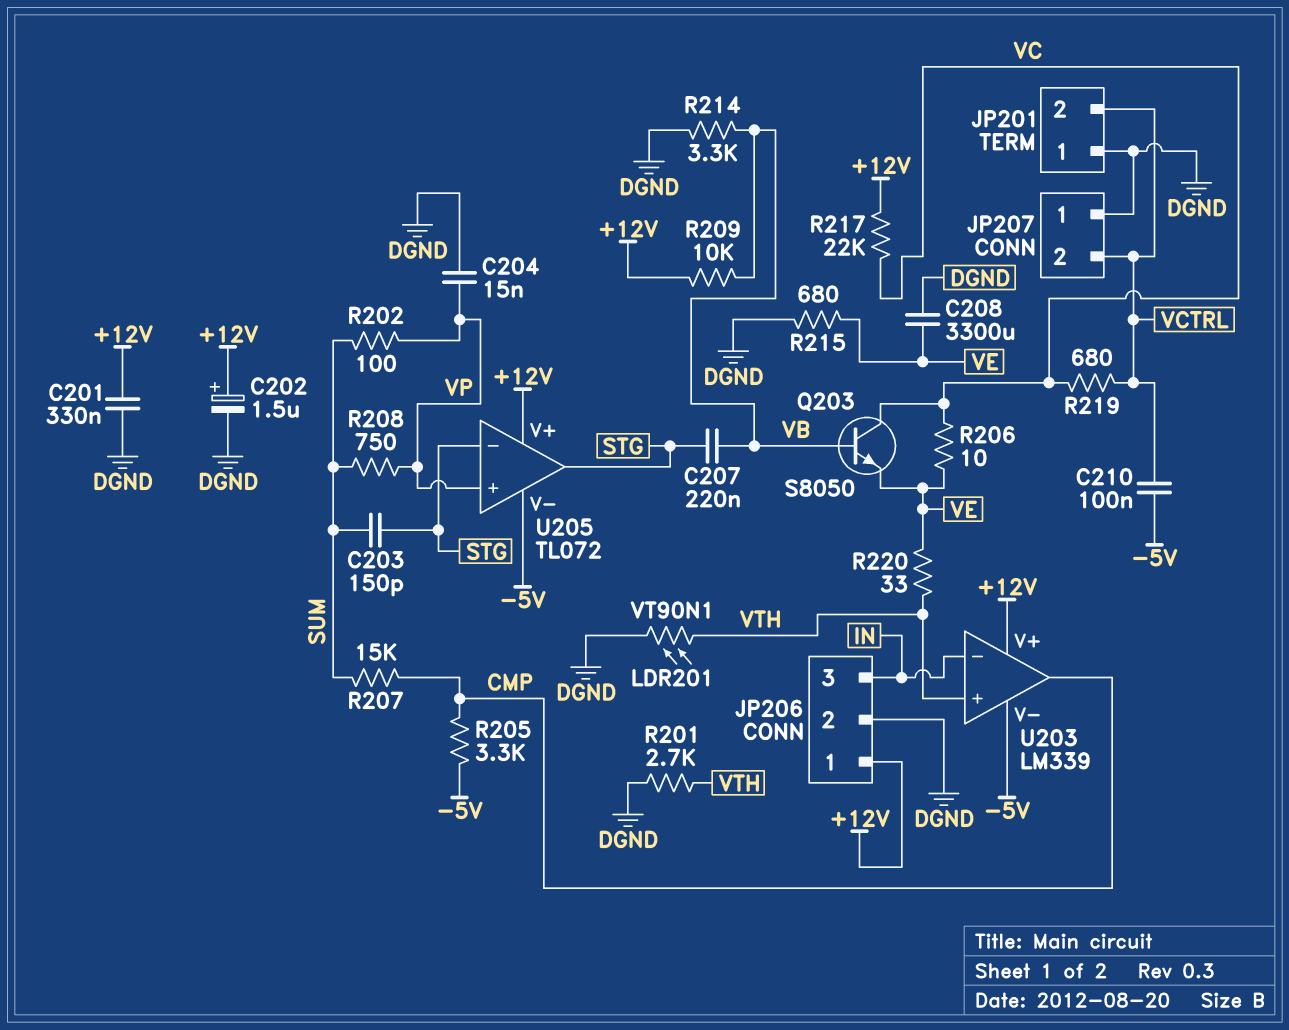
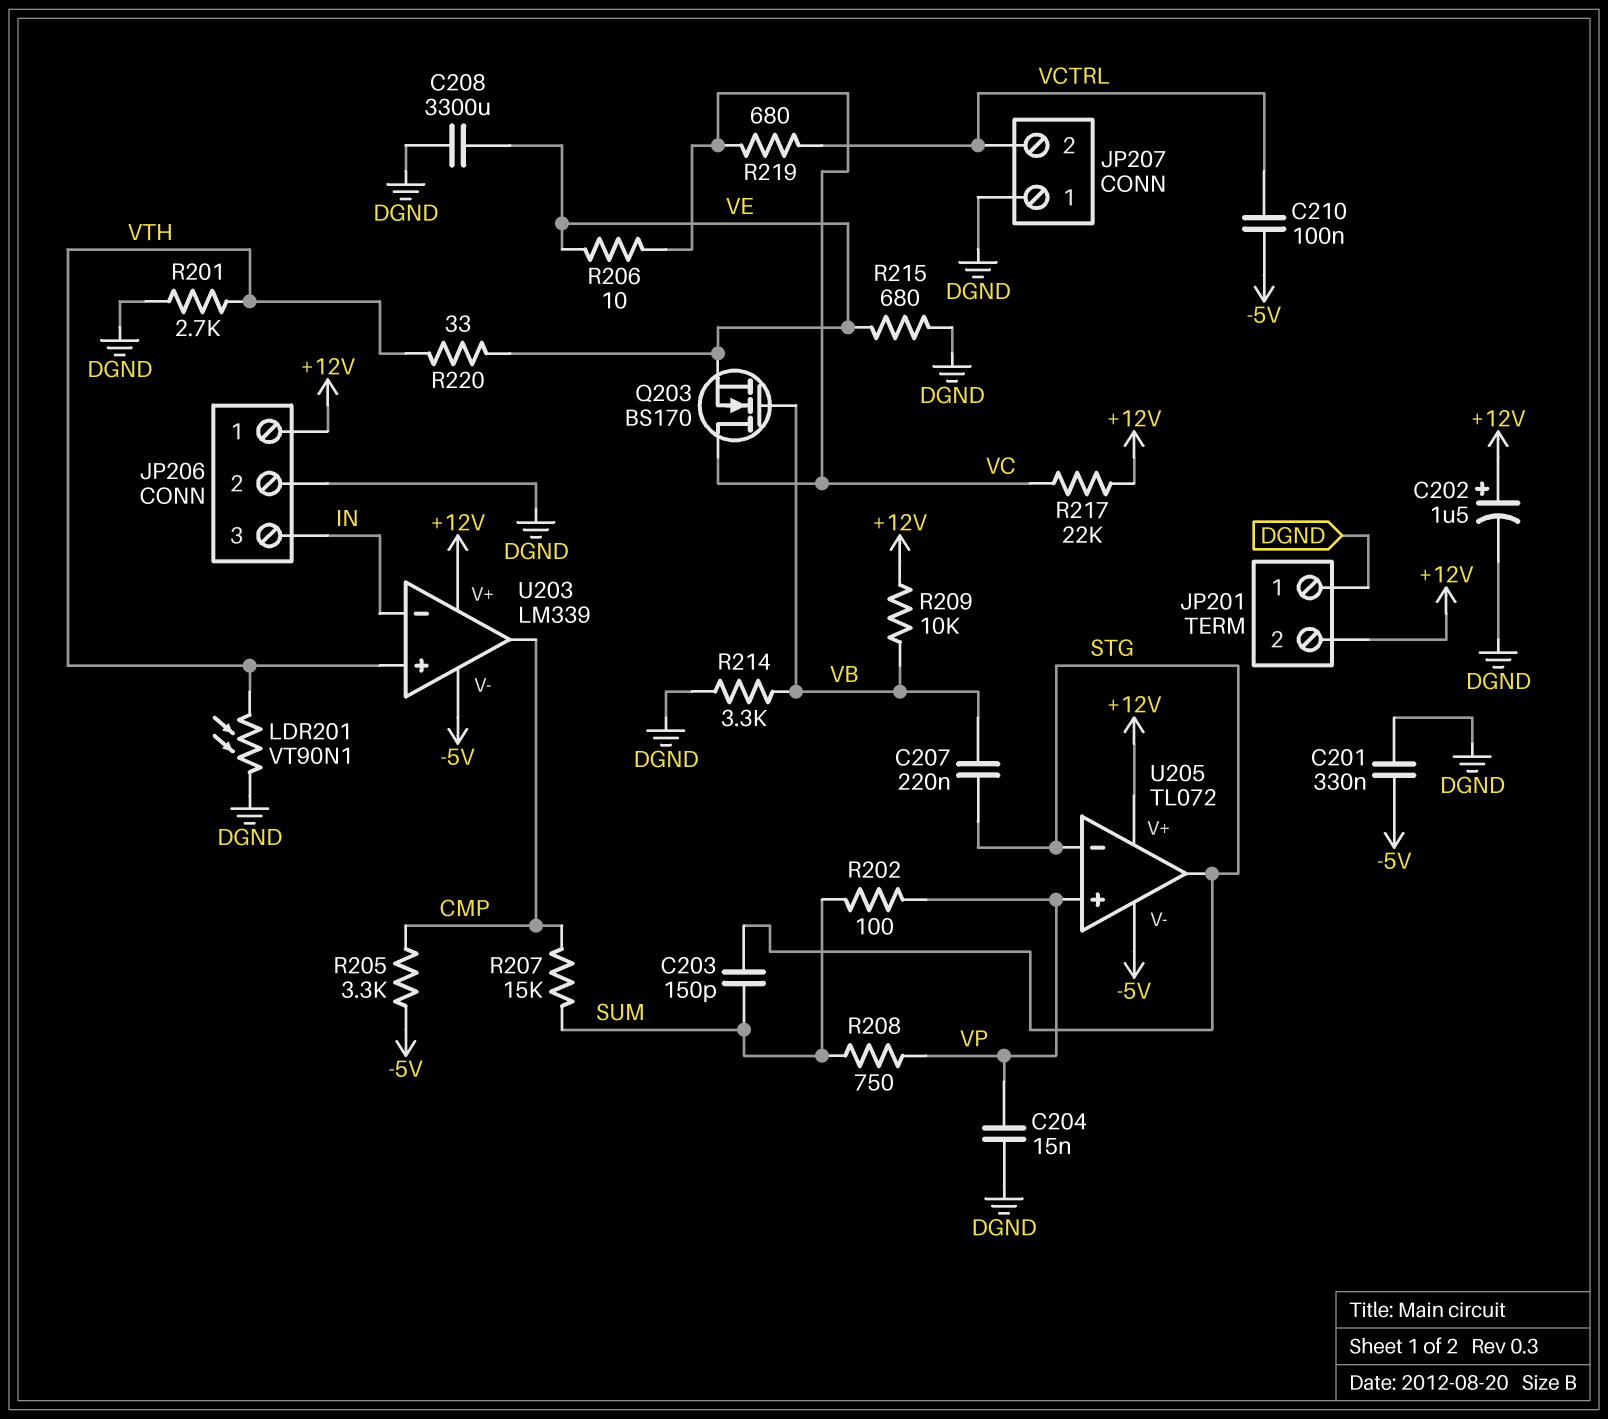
C201: 330nF (+12V, DGND) -> 330nF (-5V, DGND)
JP201 pin 2: VCTRL -> +12V
Q203: NPN S8050 (B VB, C VC, E VE) -> NMOS BS170 (G VB, D VC, S VE)

